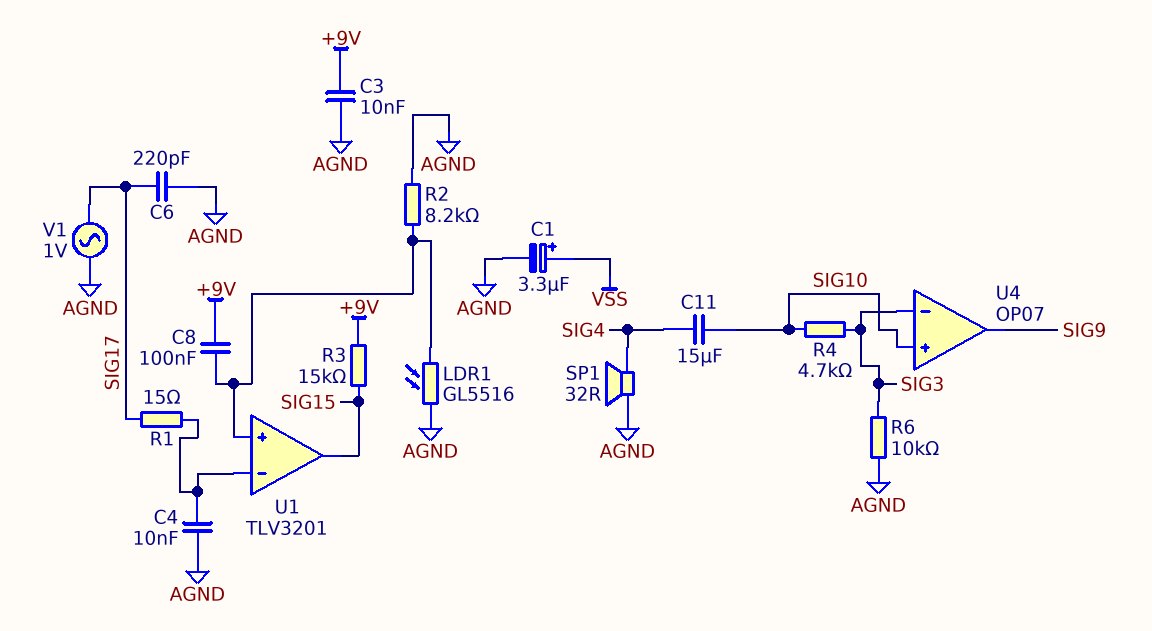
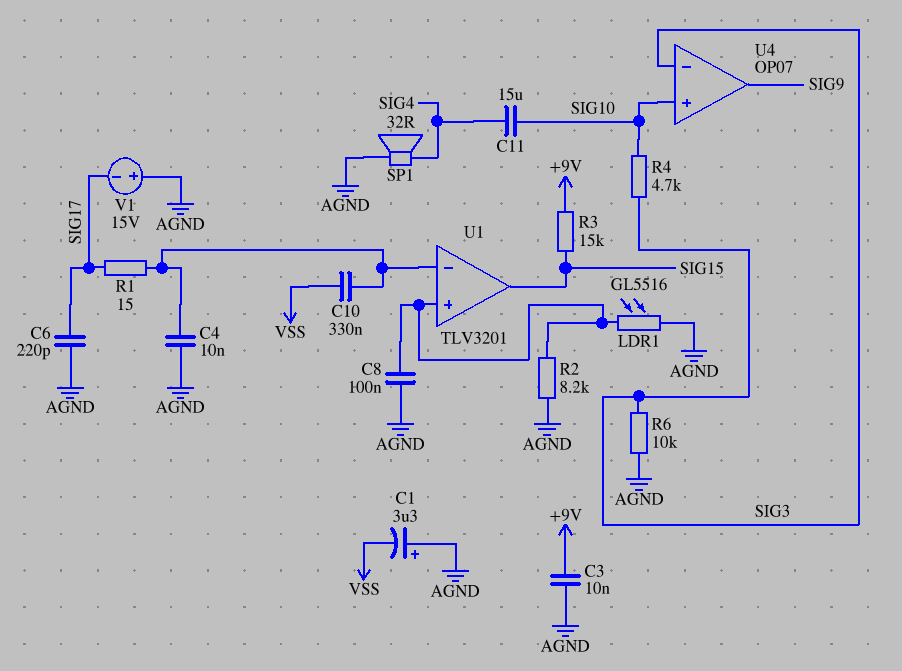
C1: 3.3uF (plus VSS, minus AGND) -> 3.3uF (plus AGND, minus VSS)
C8: 100nF (+9V, U1/in+) -> 100nF (AGND, U1/in+)
C10: none -> 330nF (U1/in-, VSS)
V1: AC 1V (AGND, SIG17) -> 15V (plus AGND, minus SIG17)

